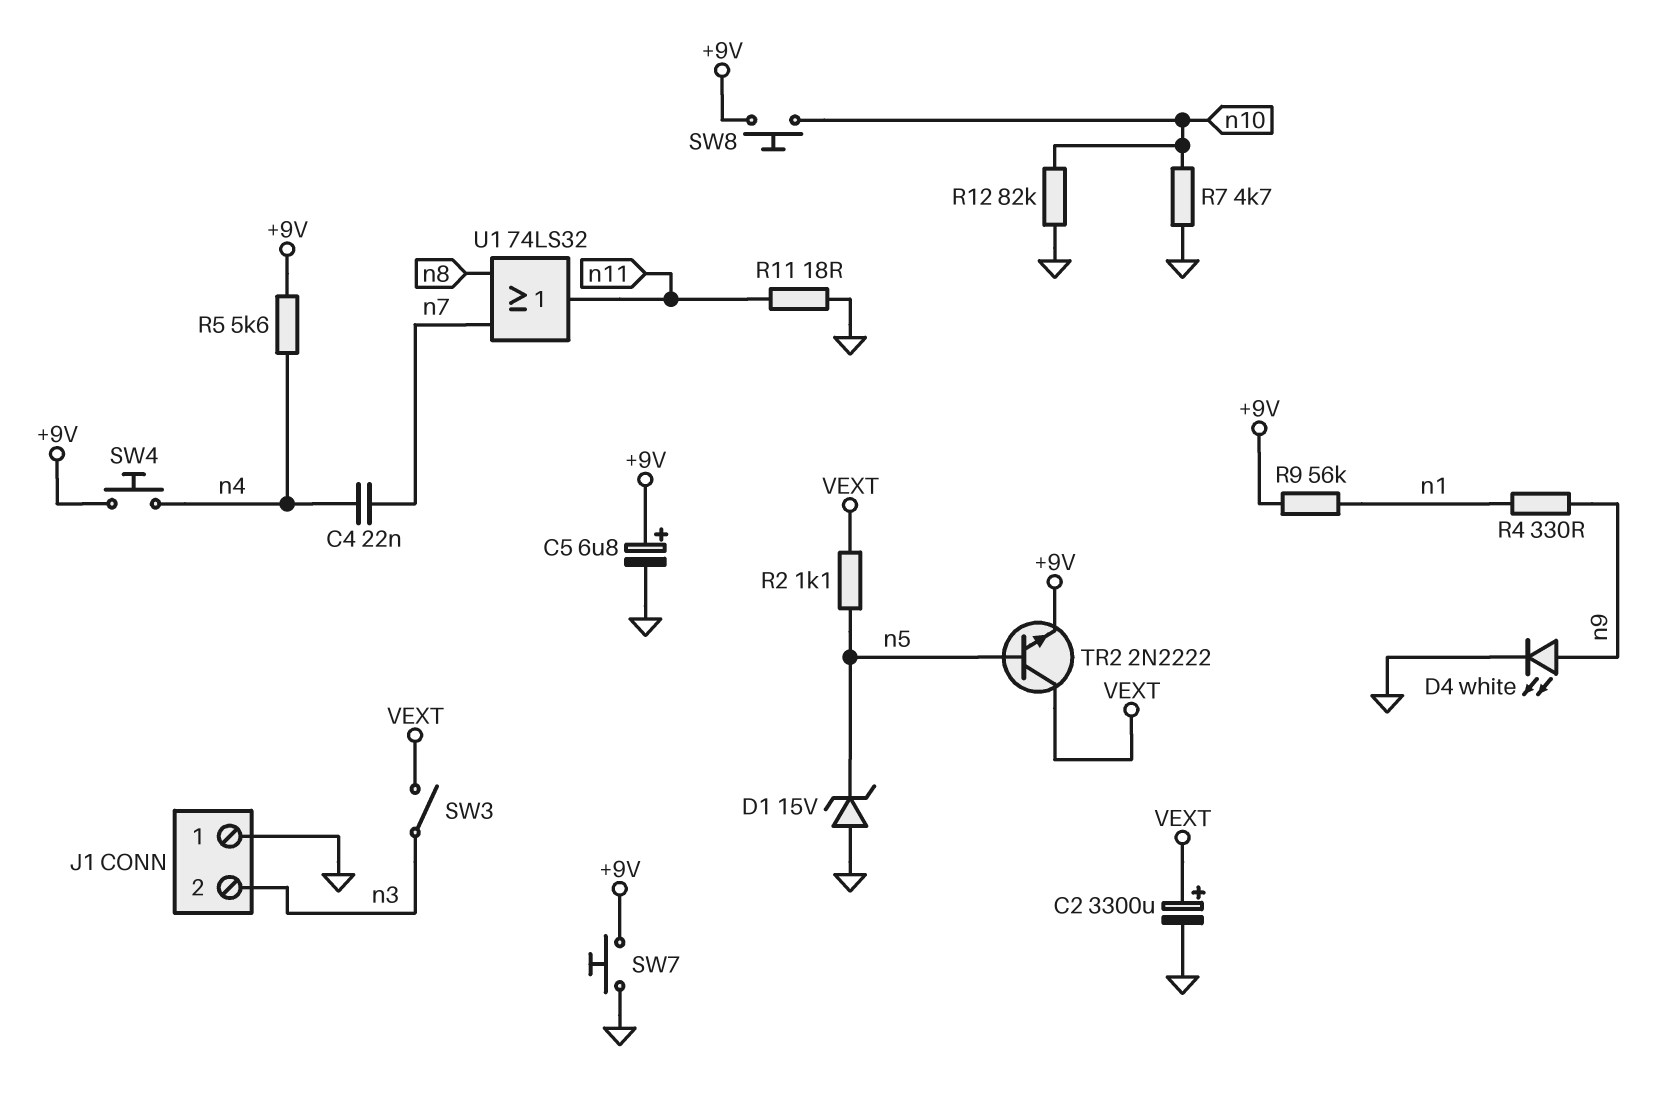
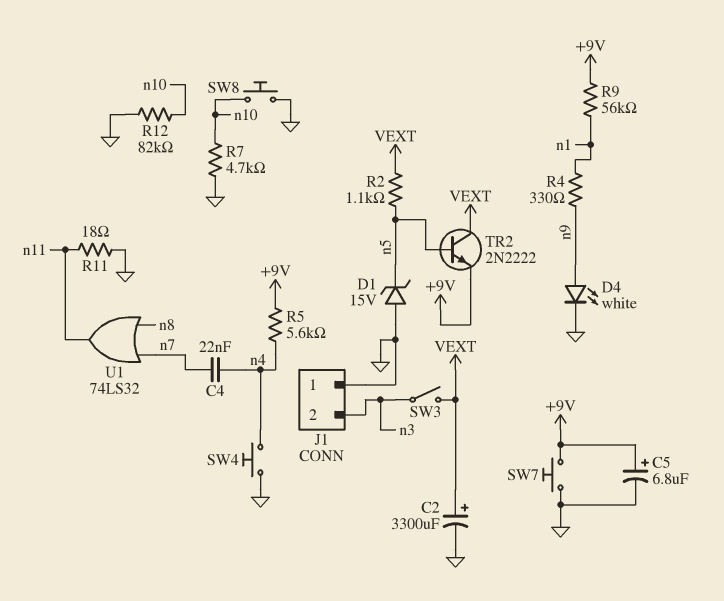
SW4: button (+9V, n4) -> button (GND, n4)
SW8: button (+9V, n10) -> button (GND, n10)

